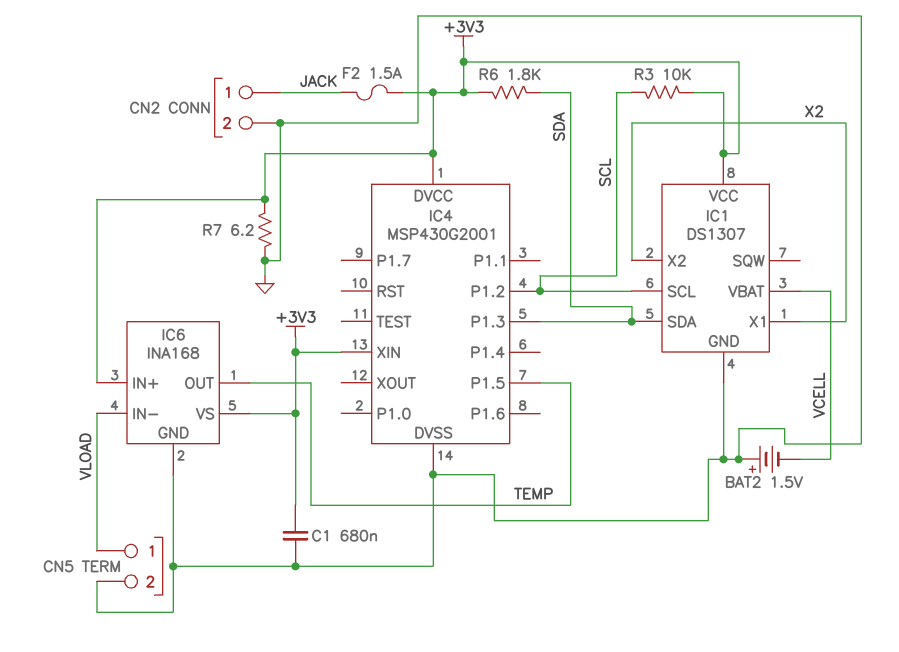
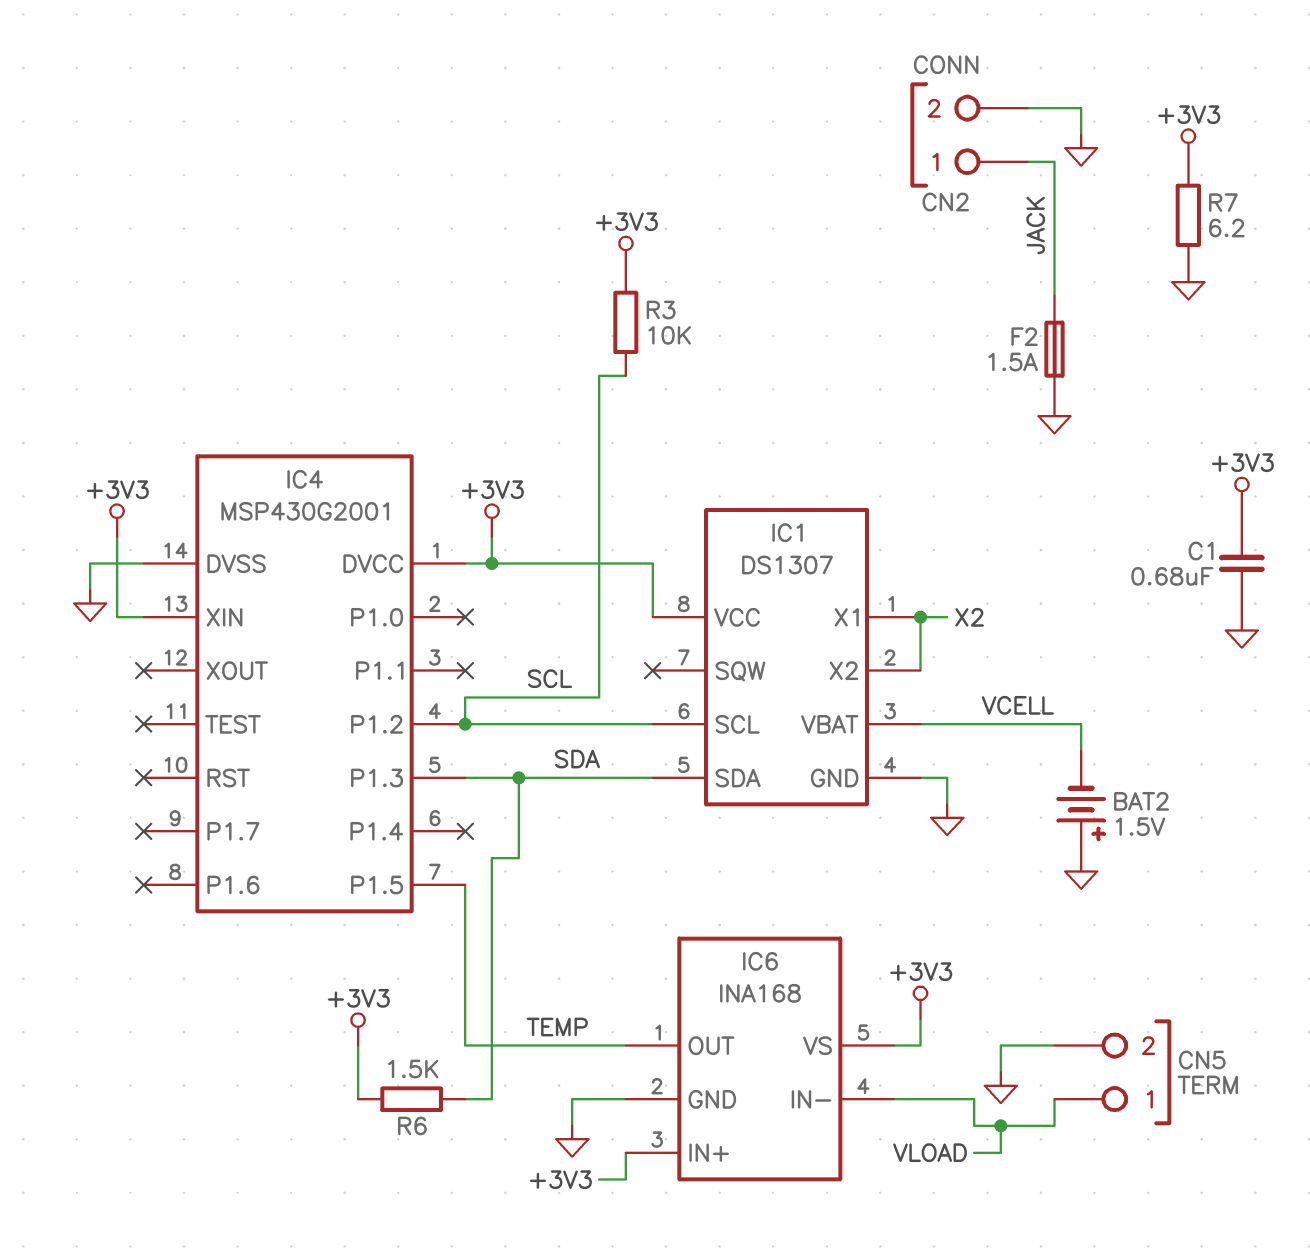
F2: 1.5A (+3V3, JACK) -> 1.5A (GND, JACK)
R6: 1.8k (+3V3, SDA) -> 1.5k (+3V3, SDA)

